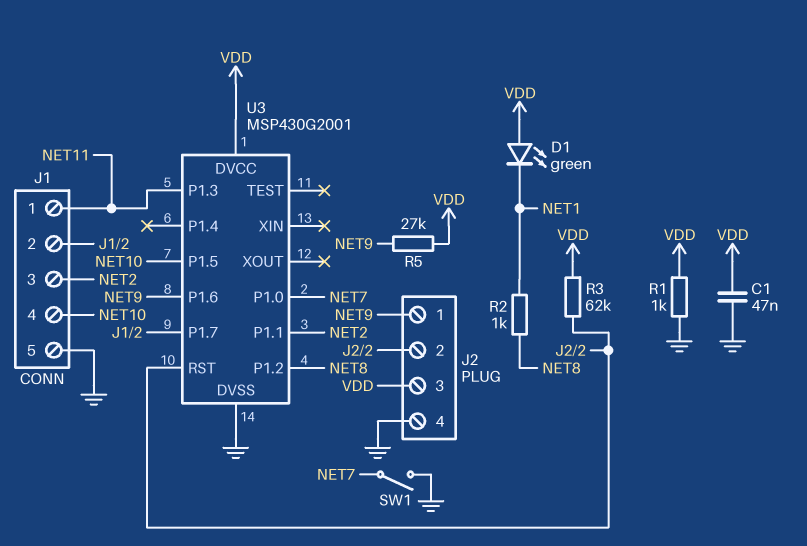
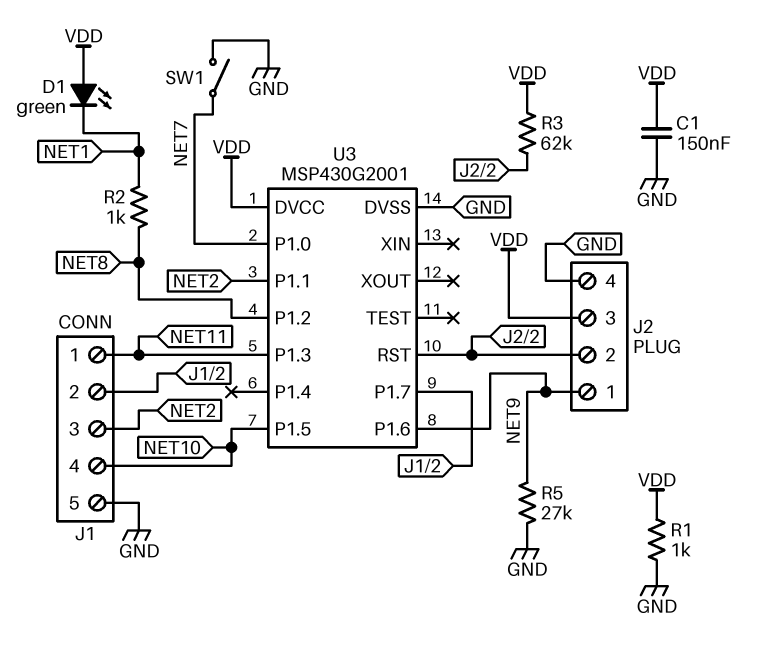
C1: 47nF (GND, VDD) -> 150nF (GND, VDD)
R5: 27k (NET9, VDD) -> 27k (GND, NET9)

